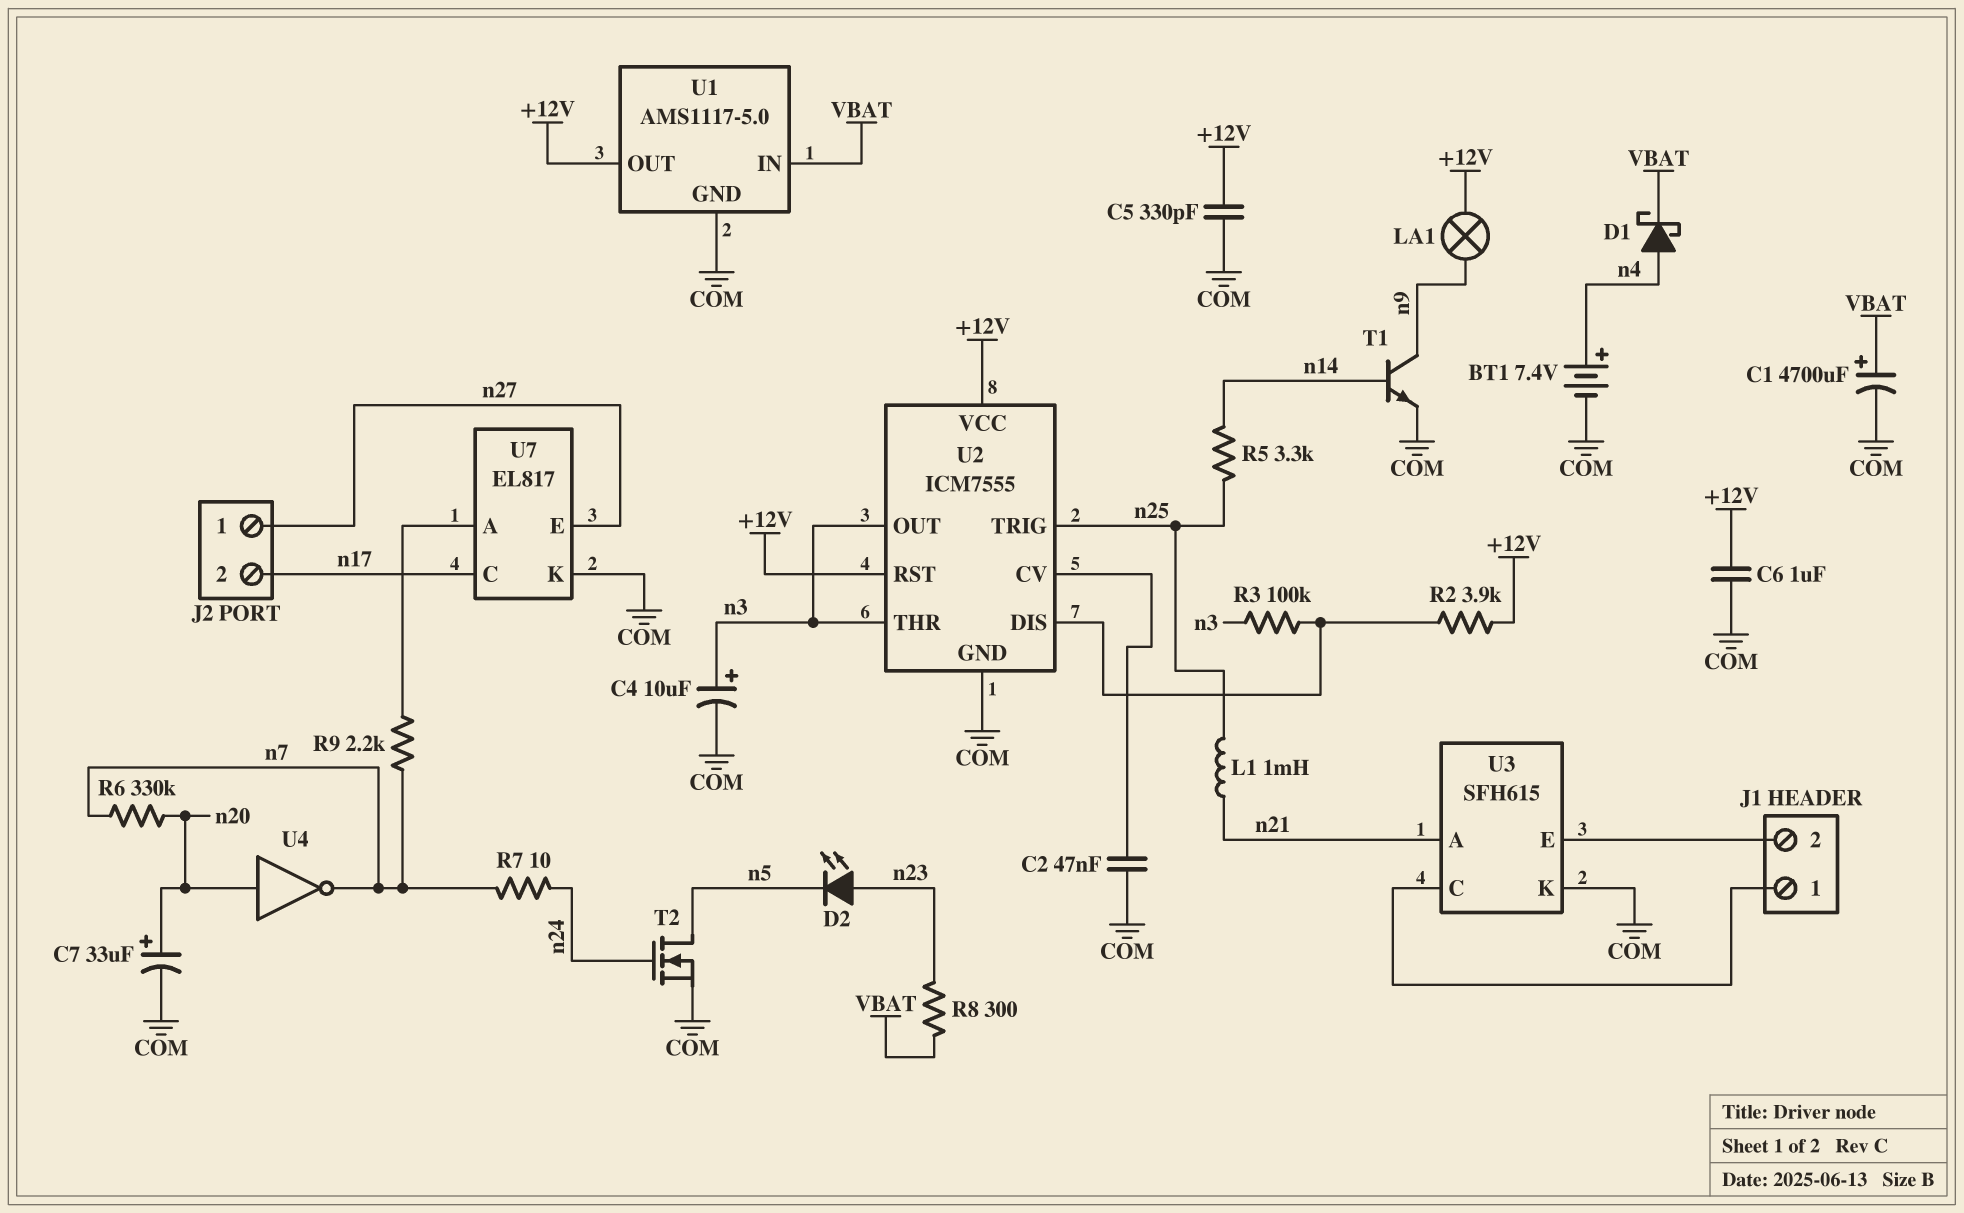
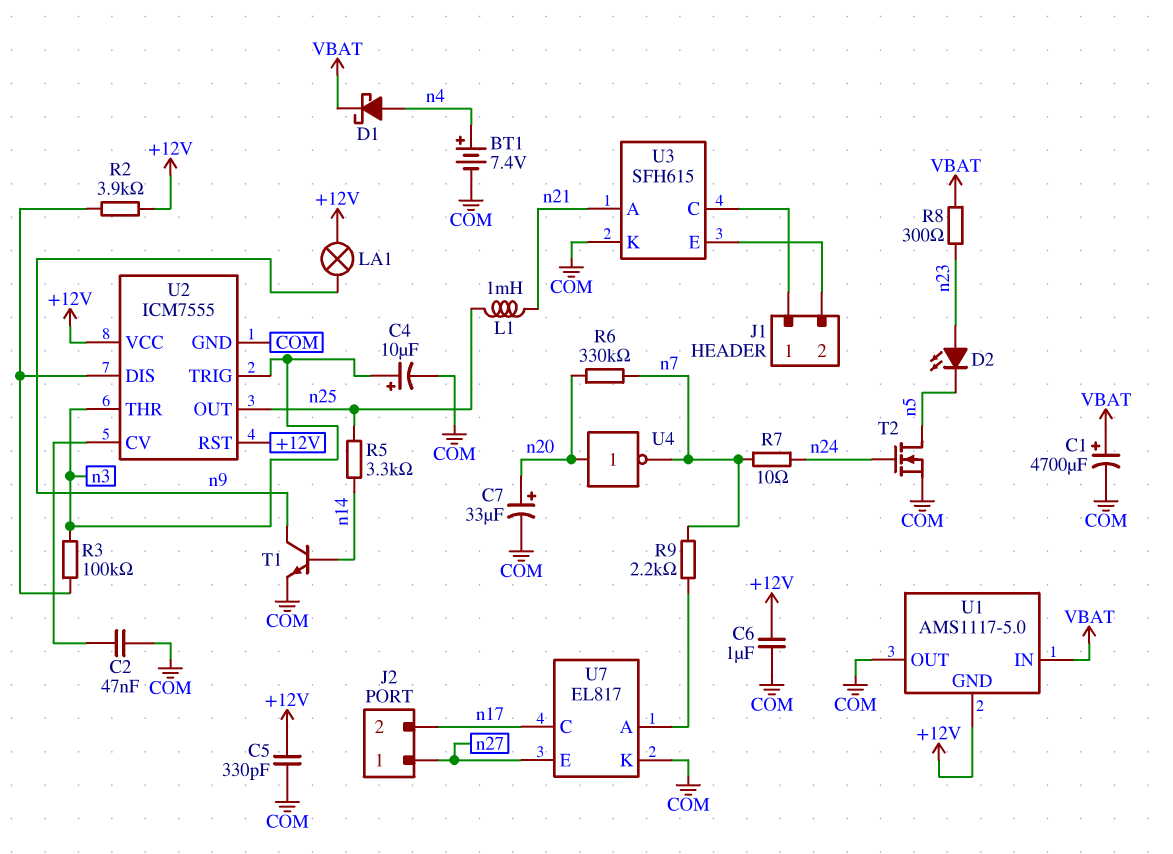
U1 pin GND: COM -> +12V
U1 pin OUT: +12V -> COM
U2 pin OUT: n3 -> n25
U2 pin TRIG: n25 -> n3

